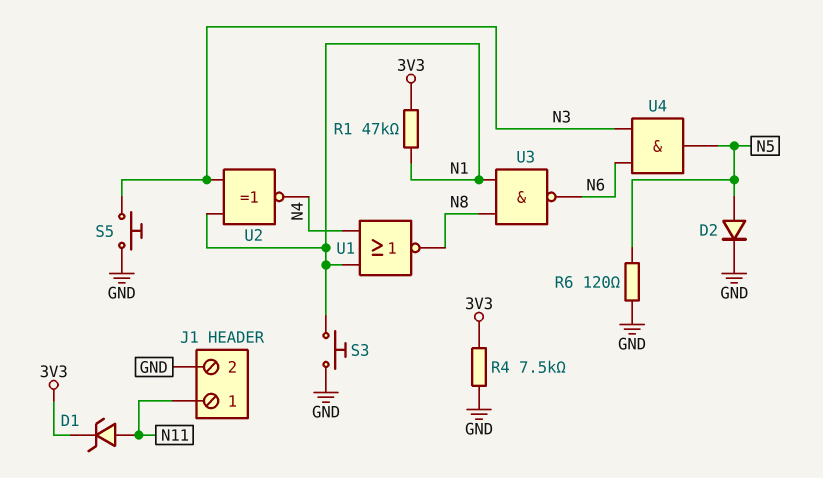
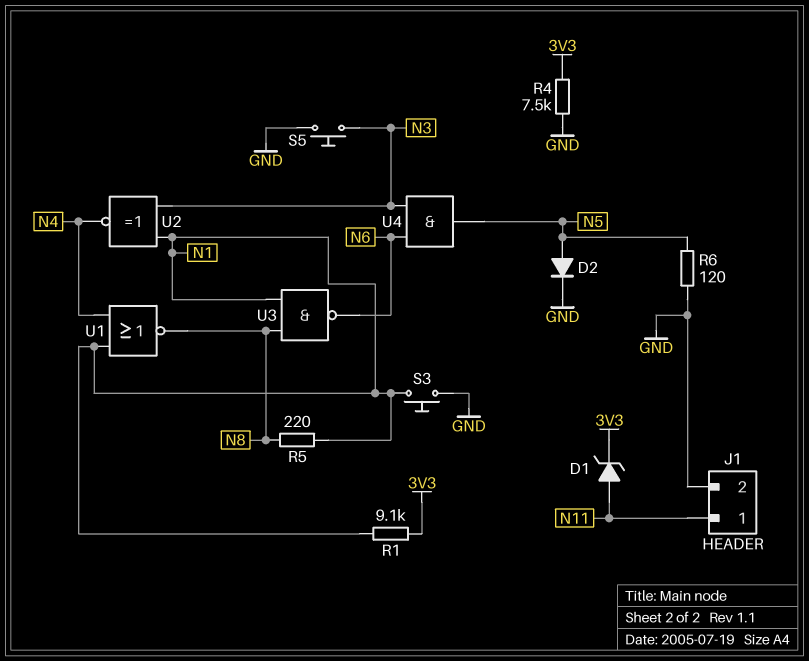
R1: 47k (3V3, N1) -> 9.1k (3V3, N1)
R5: none -> 220 (N1, N8)

